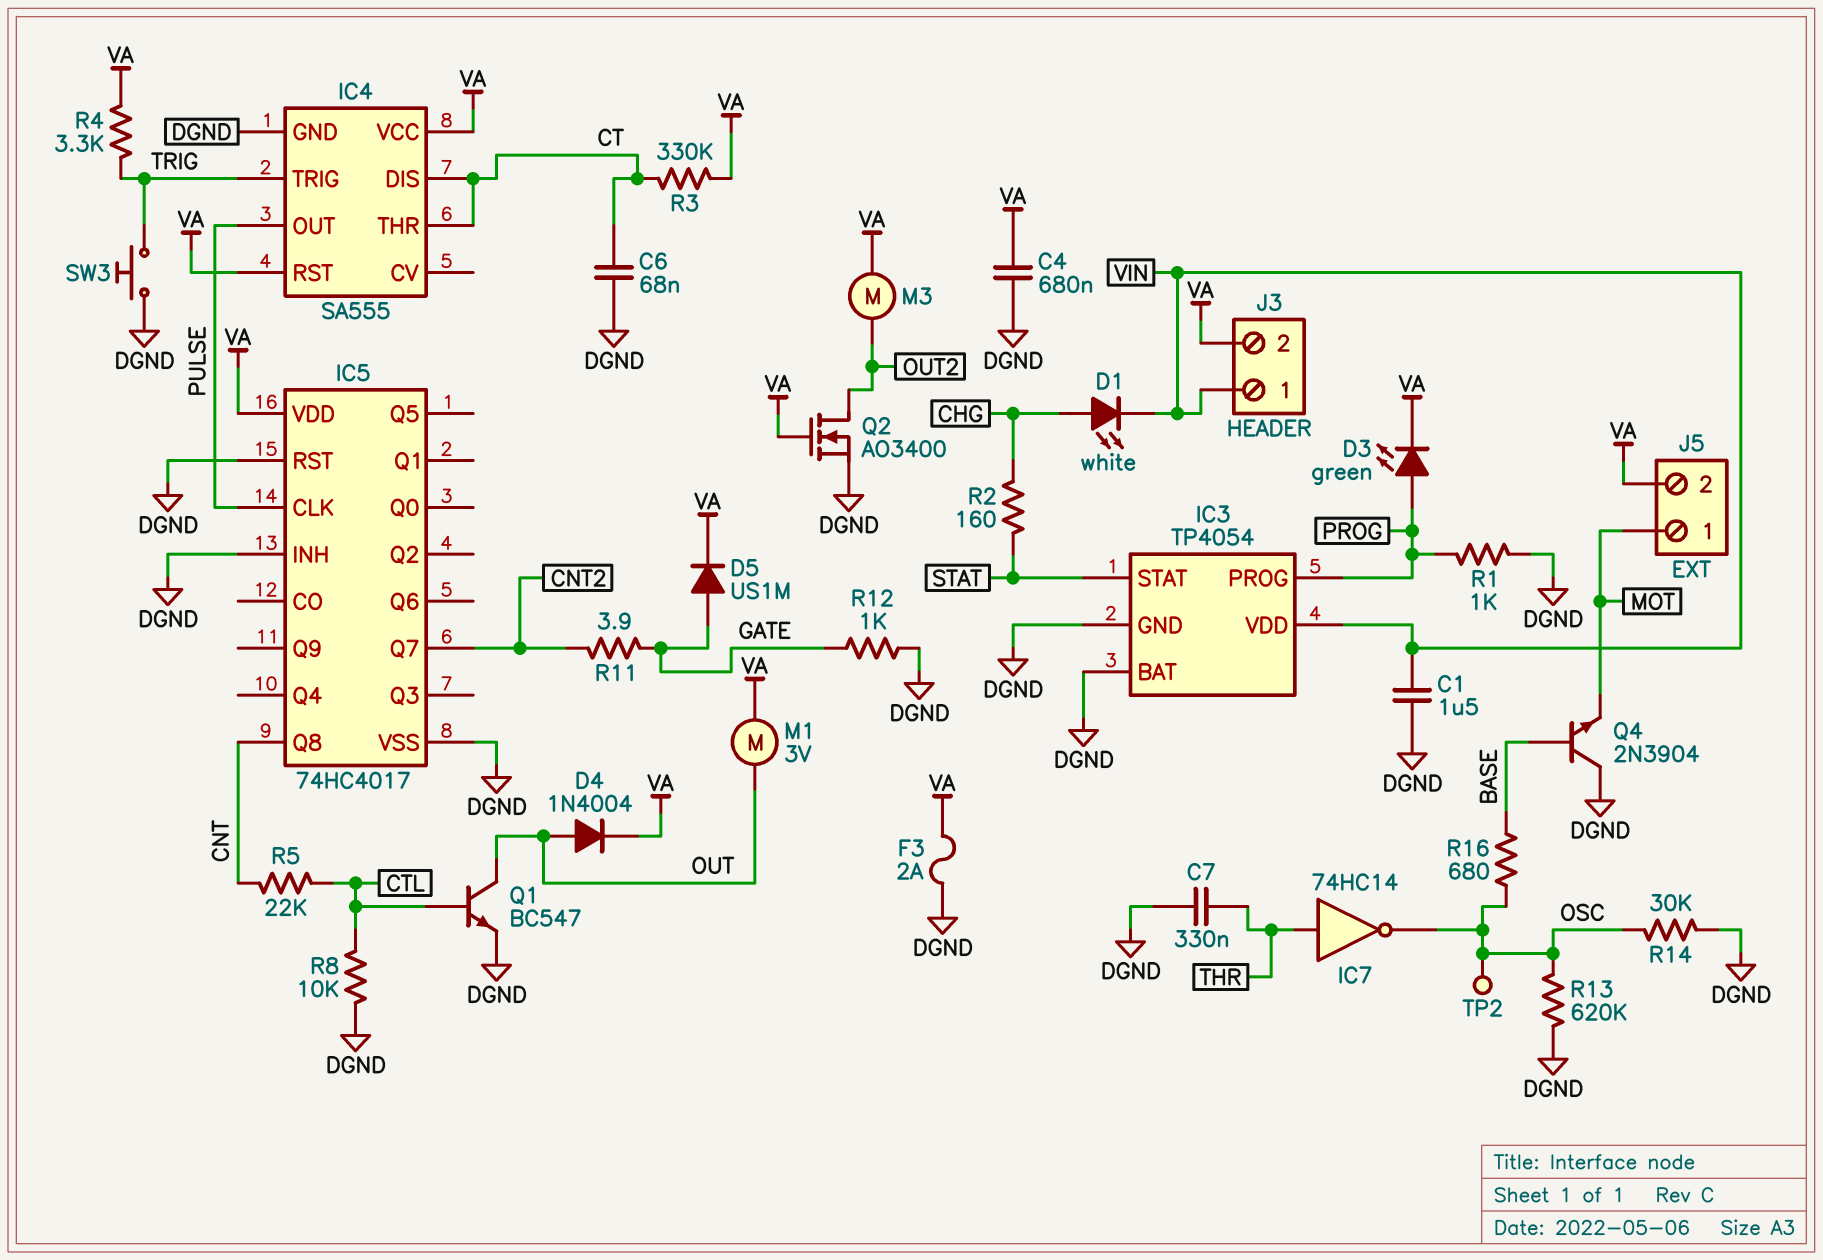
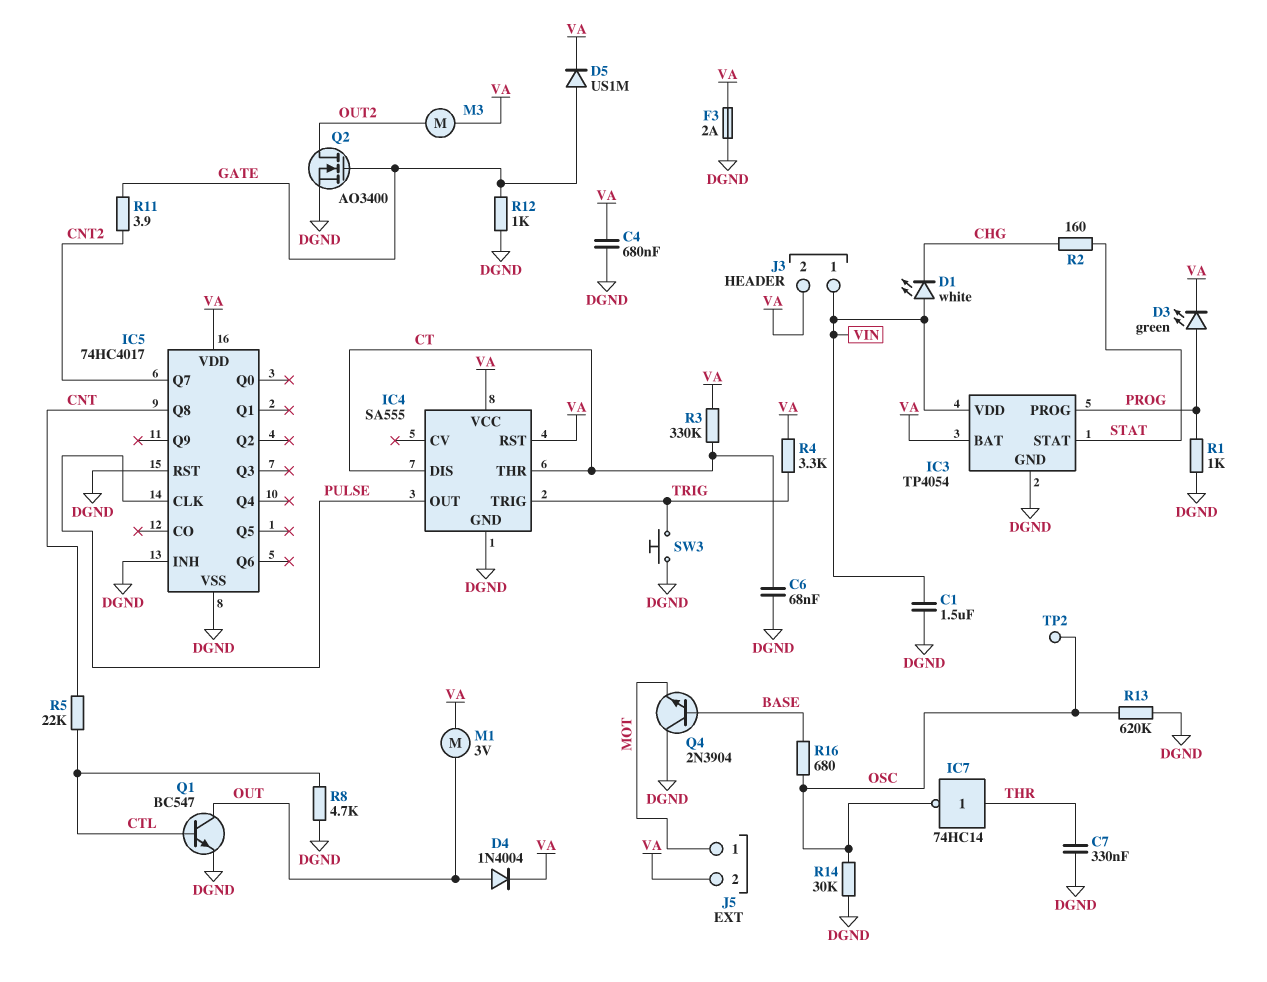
D1: LED white (A CHG, K VIN) -> LED white (A VIN, K CHG)
IC3 pin BAT: DGND -> VA
Q2: NMOS AO3400 (G VA, D OUT2, S DGND) -> NMOS AO3400 (G GATE, D OUT2, S DGND)
R8: 10k (CTL, DGND) -> 4.7k (CTL, DGND)

